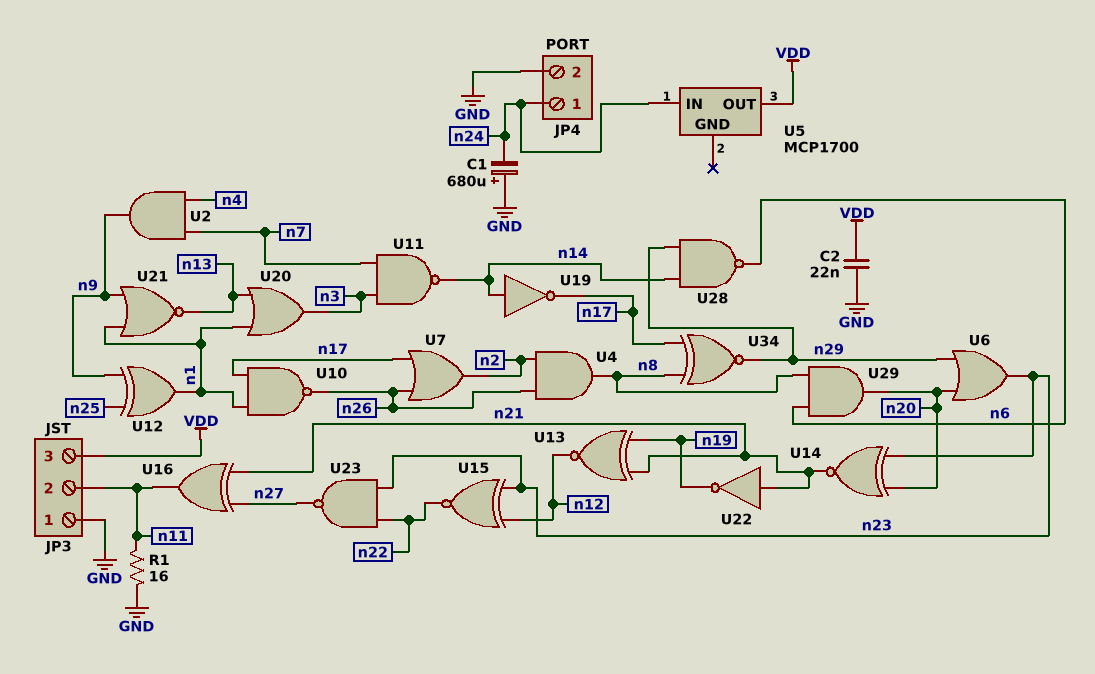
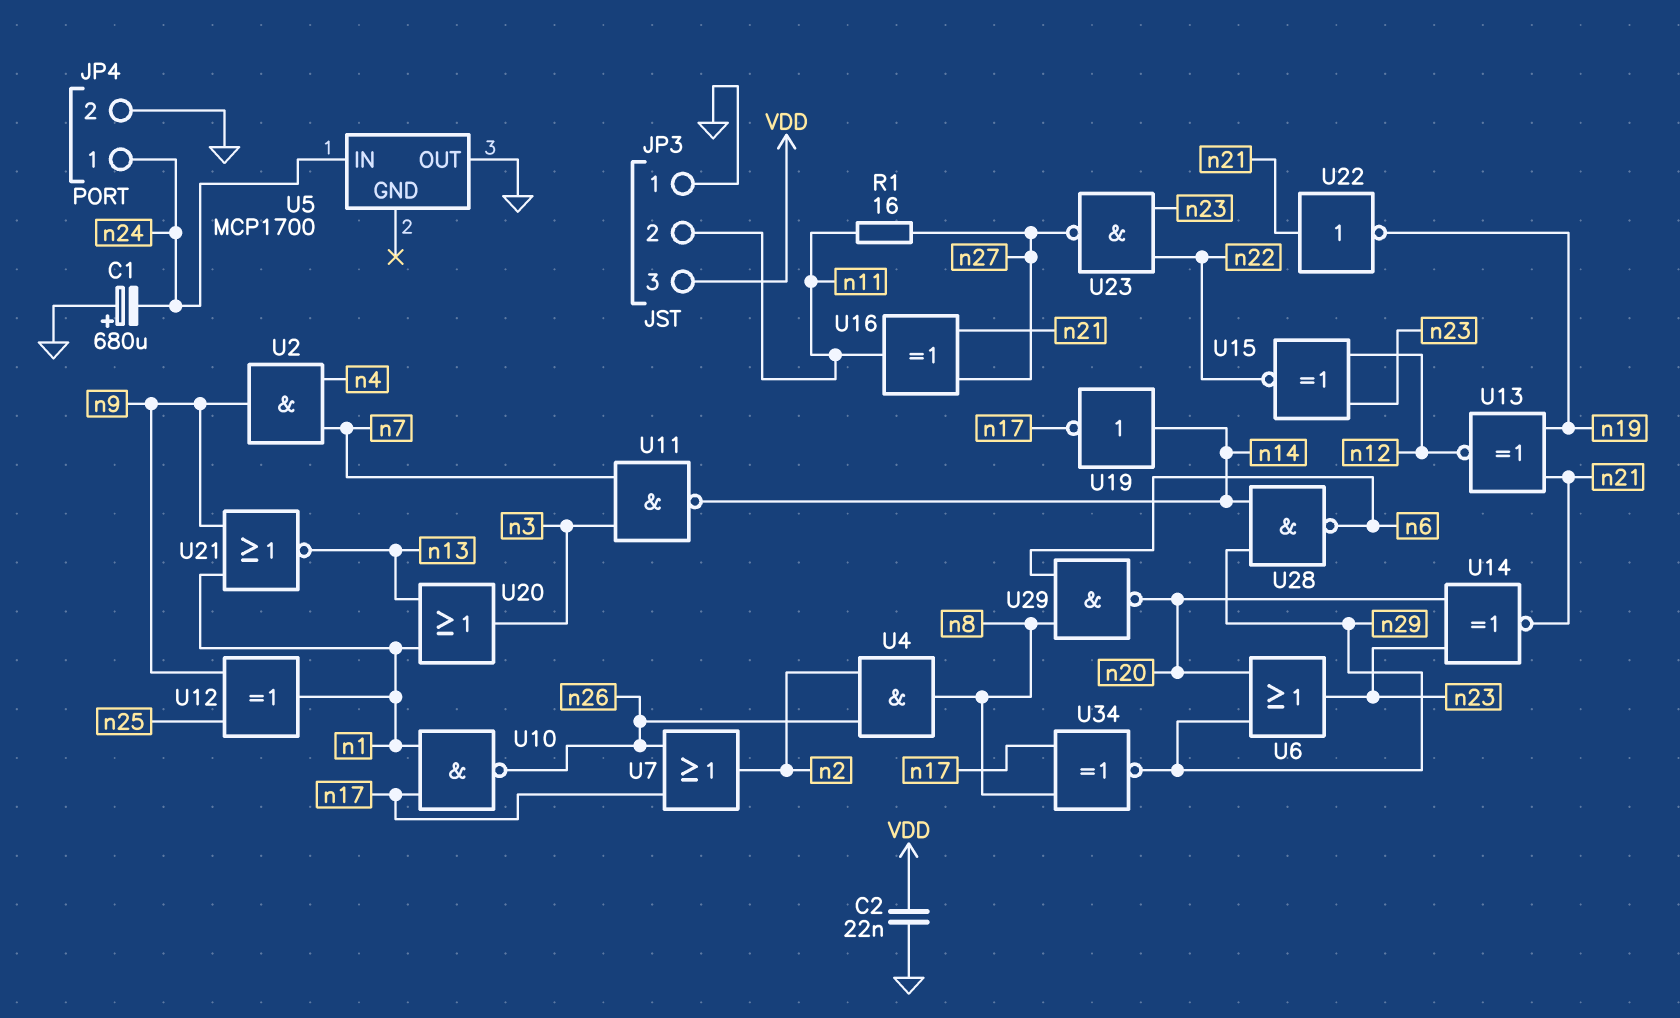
R1: 16 (GND, n11) -> 16 (n11, n27)
U5 pin OUT: VDD -> GND
U29: AND (in n6, in n8, out n20) -> NAND (in n6, in n8, out n20)

